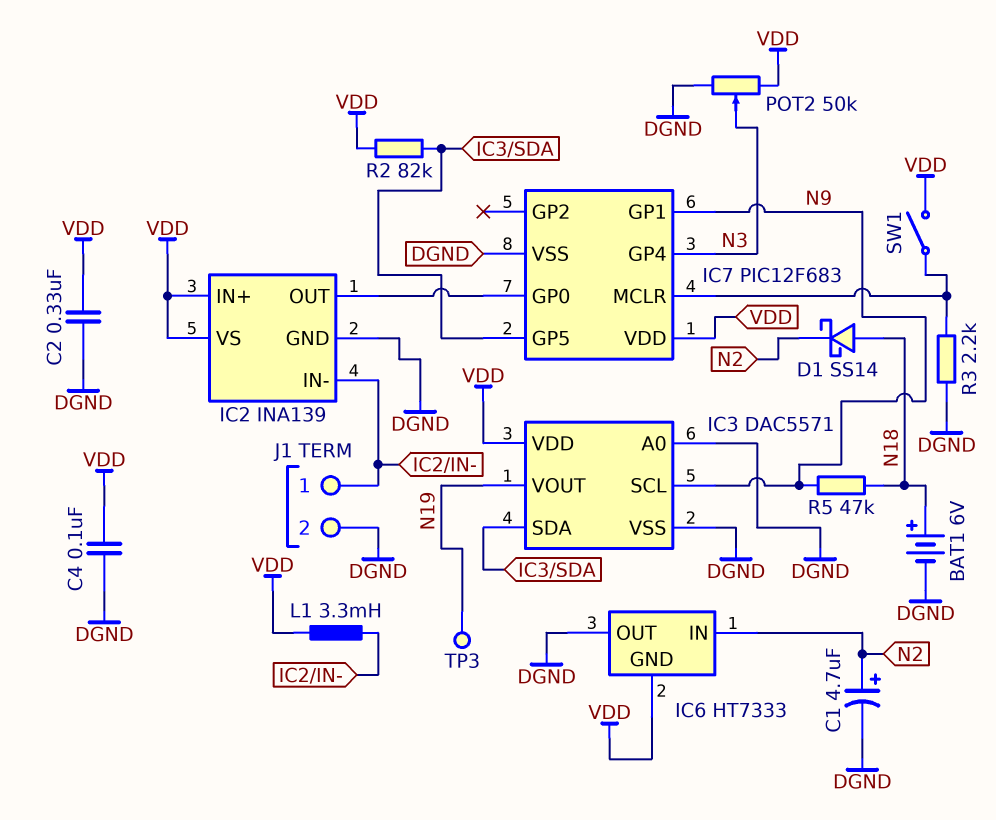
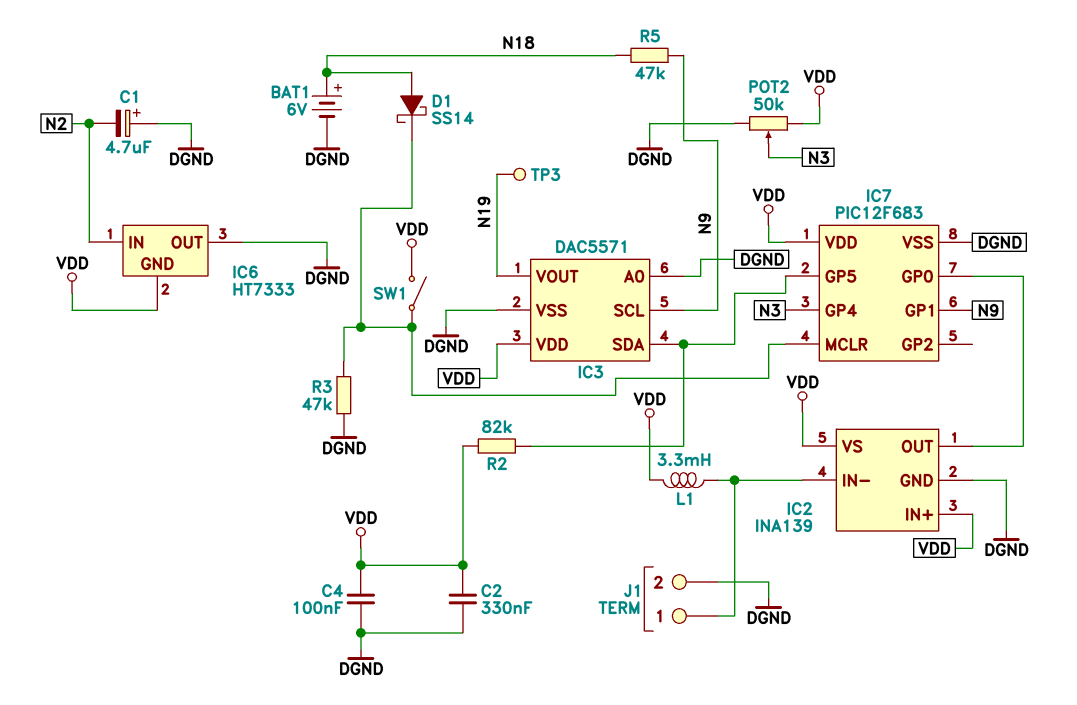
C1: 4.7uF (plus N2, minus DGND) -> 4.7uF (plus DGND, minus N2)
D1: schottky SS14 (A N18, K N2) -> schottky SS14 (A N18, K IC7/MCLR)
R3: 2.2k (DGND, IC7/MCLR) -> 47k (DGND, IC7/MCLR)

